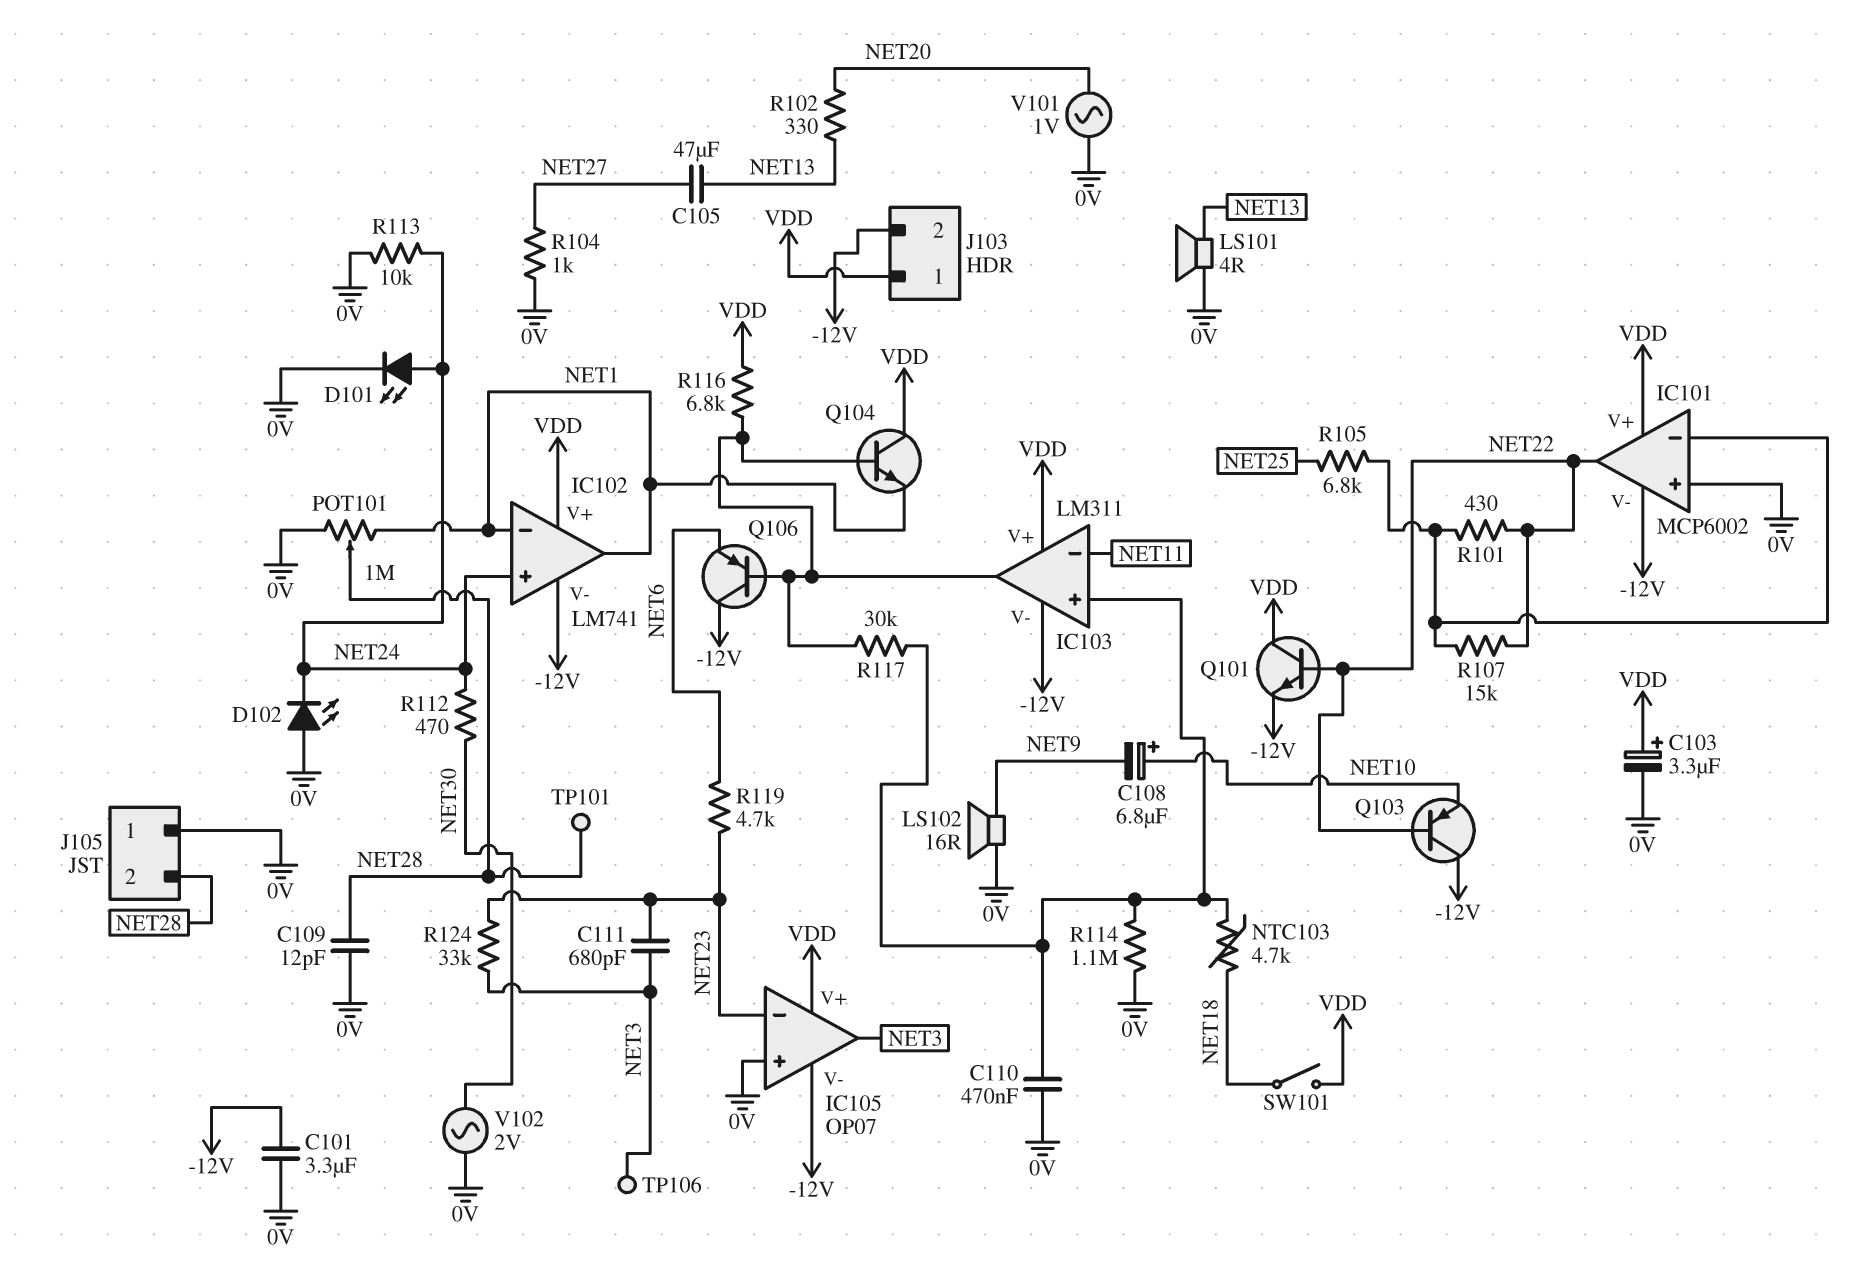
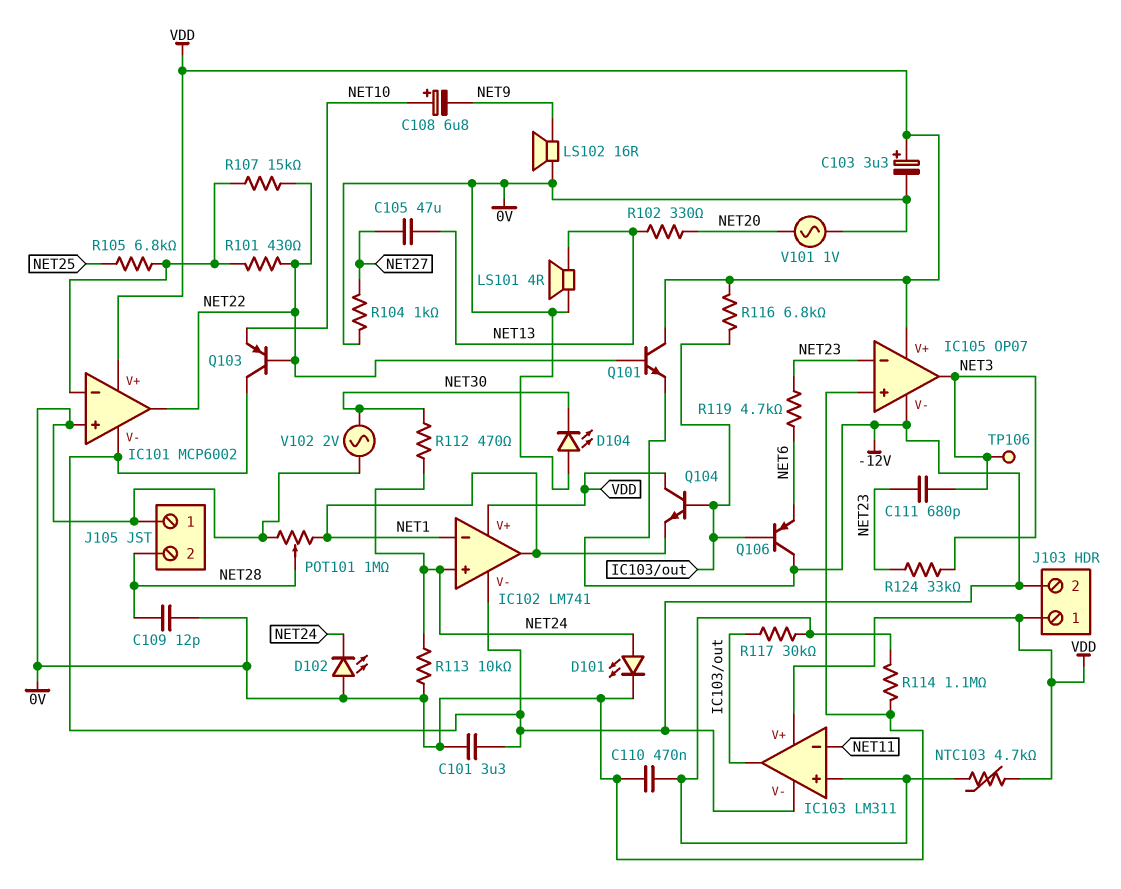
D104: none -> LED (A 0V, K NET30)
NTC103: 4.7k (IC103/in+, NET18) -> 4.7k (IC103/in+, VDD)
SW101: switch (NET18, VDD) -> none
TP101: test point (NET28) -> none

